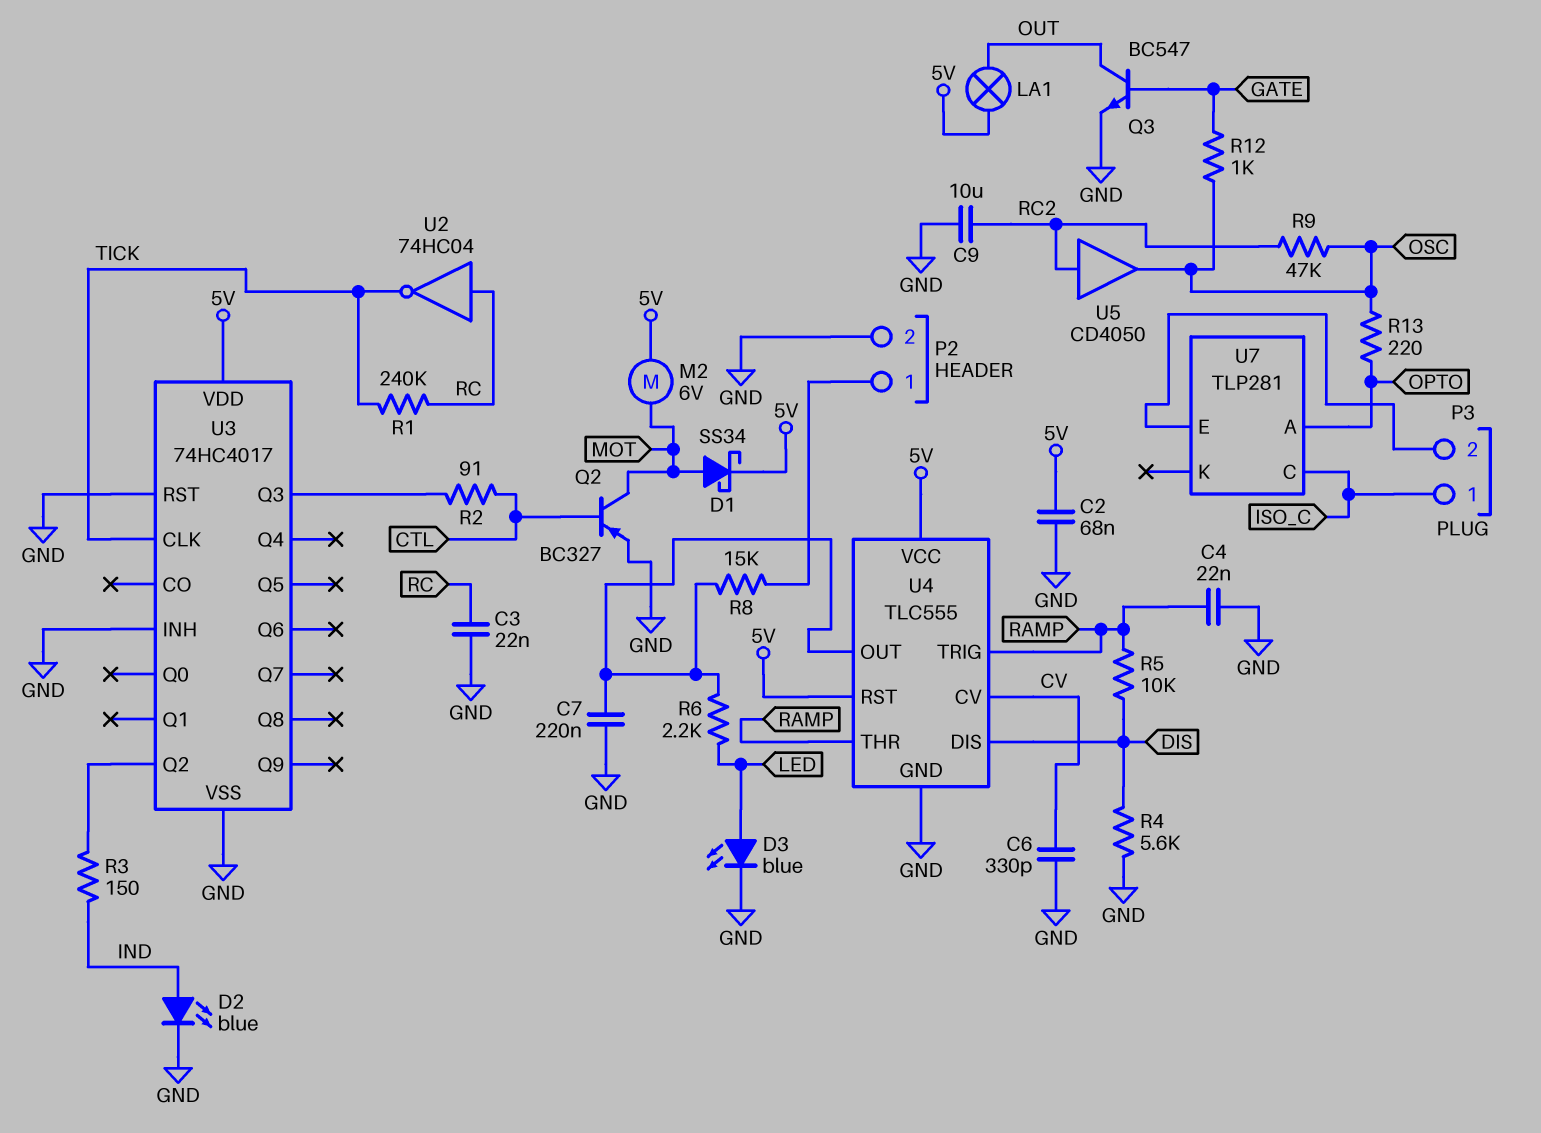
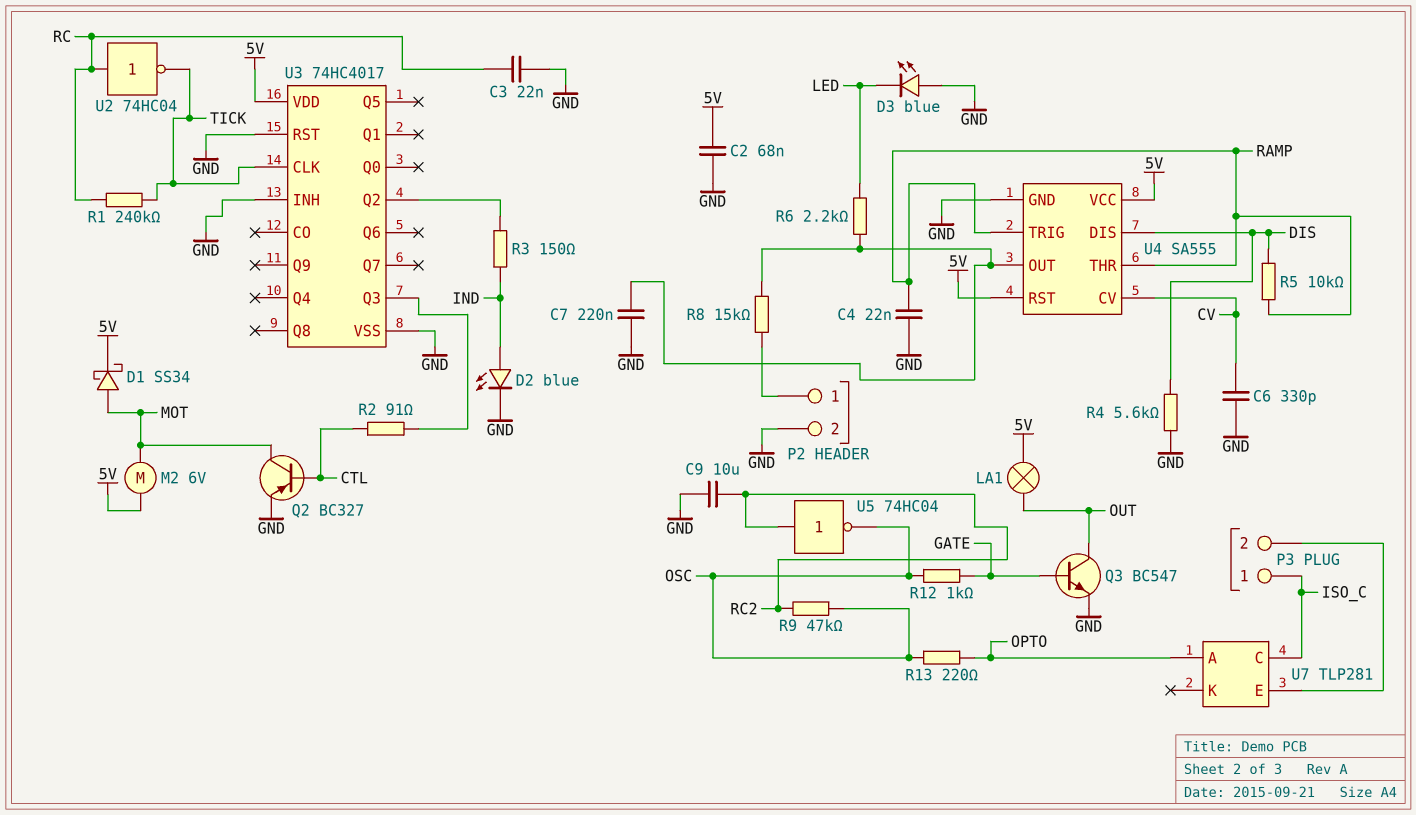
D3: LED blue (A LED, K GND) -> LED blue (A GND, K LED)
U4: TLC555 -> SA555
U5: buffer CD4050 (in RC2, out OSC) -> NOT 74HC04 (in RC2, out OSC)

